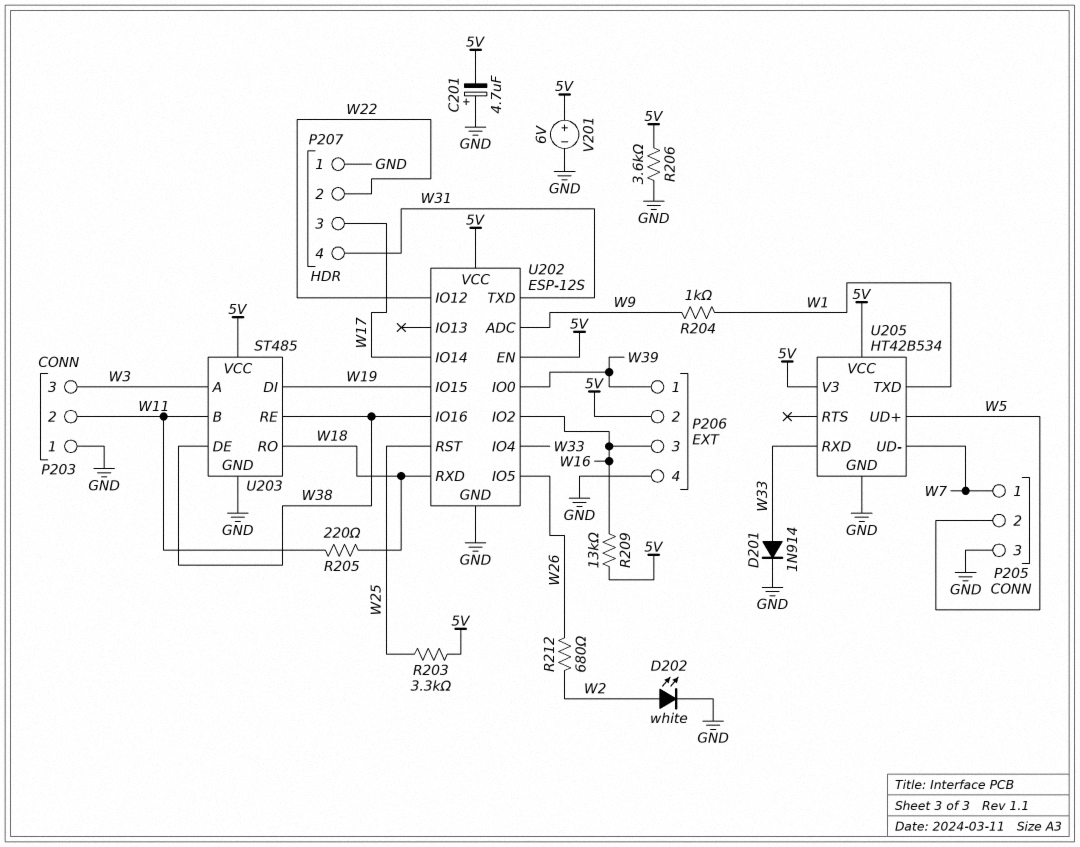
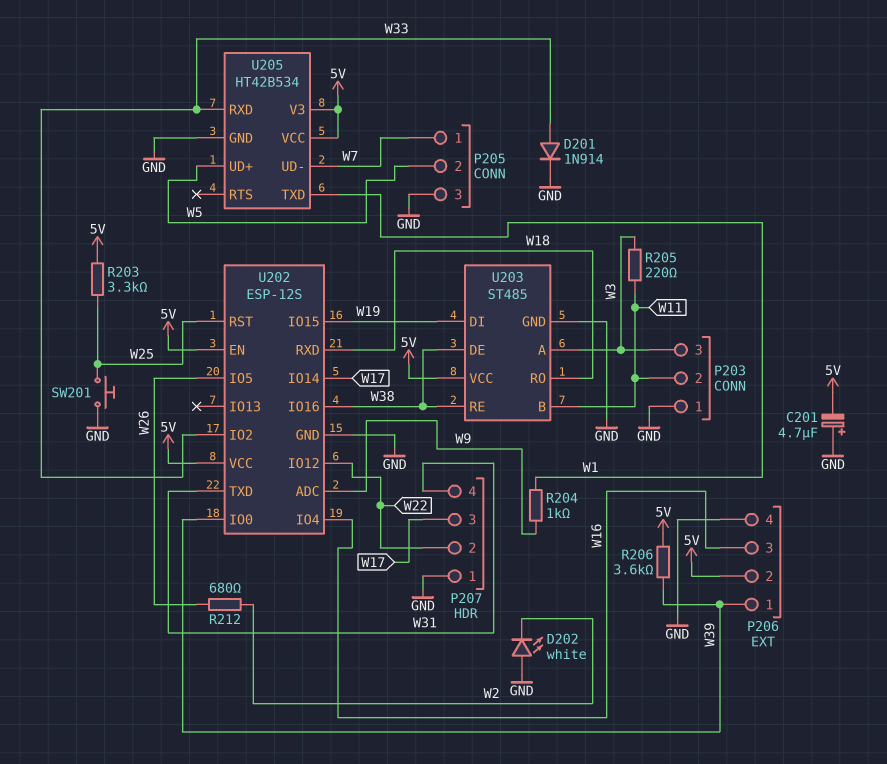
D202: LED white (A W2, K GND) -> LED white (A GND, K W2)
R205: 220 (W11, W18) -> 220 (W3, W11)
R206: 3.6k (5V, GND) -> 3.6k (5V, W39)
R209: 13k (5V, W16) -> none
SW201: none -> button (GND, W25)
U202 pin IO2: W16 -> W33
U202 pin IO4: W33 -> W16
V201: 6V (plus 5V, minus GND) -> none

